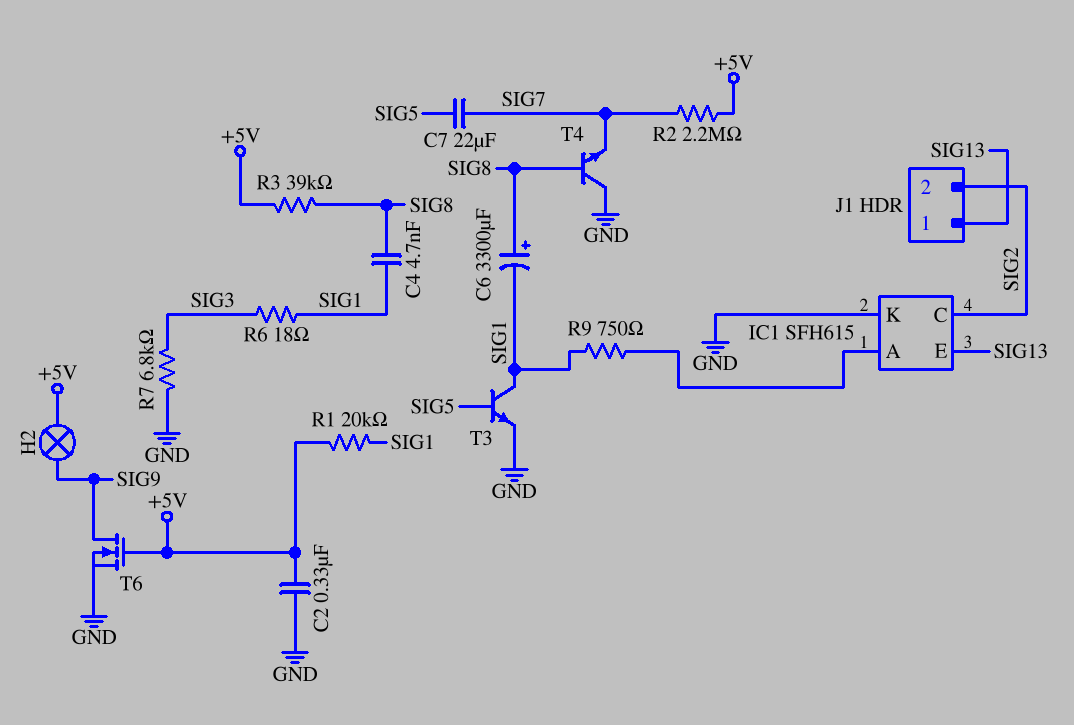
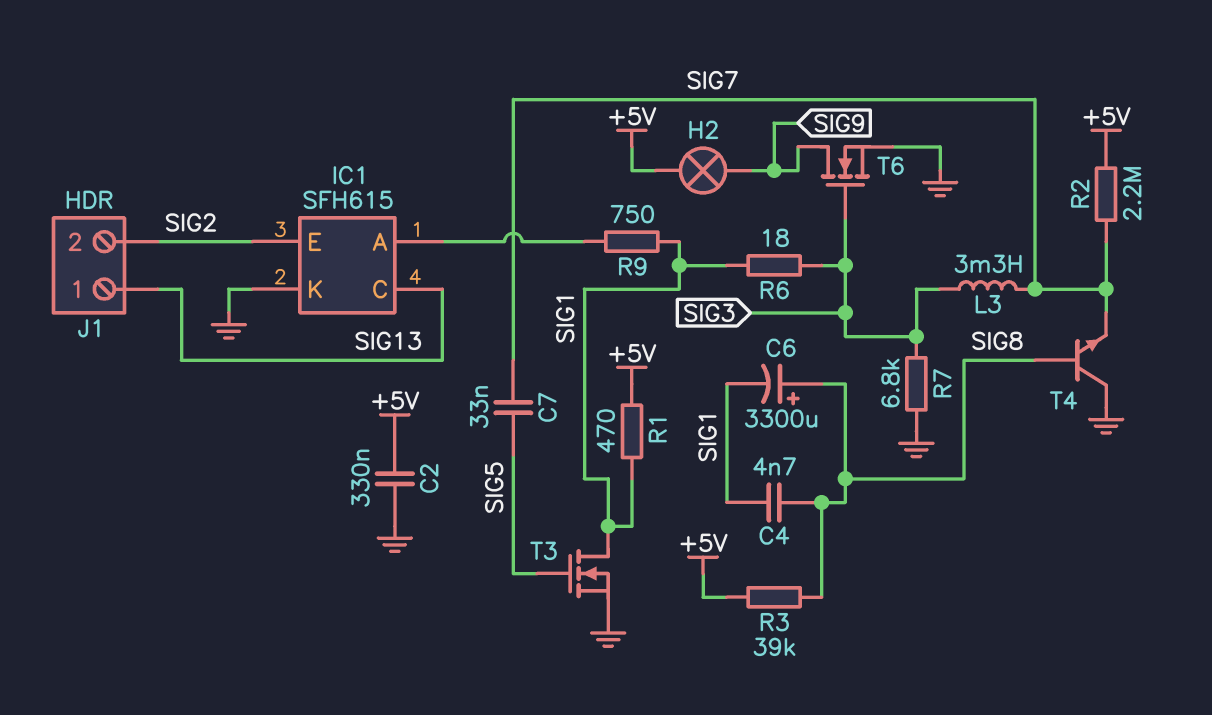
C7: 22uF (SIG5, SIG7) -> 33nF (SIG5, SIG7)
IC1 pin C: SIG2 -> SIG13
IC1 pin E: SIG13 -> SIG2
L3: none -> 3.3mH (SIG3, SIG7)
R1: 20k (+5V, SIG1) -> 470 (+5V, SIG1)
T3: NPN (B SIG5, C SIG1, E GND) -> NMOS (G SIG5, D SIG1, S GND)
T6: NMOS (G +5V, D SIG9, S GND) -> NMOS (G SIG3, D SIG9, S GND)

